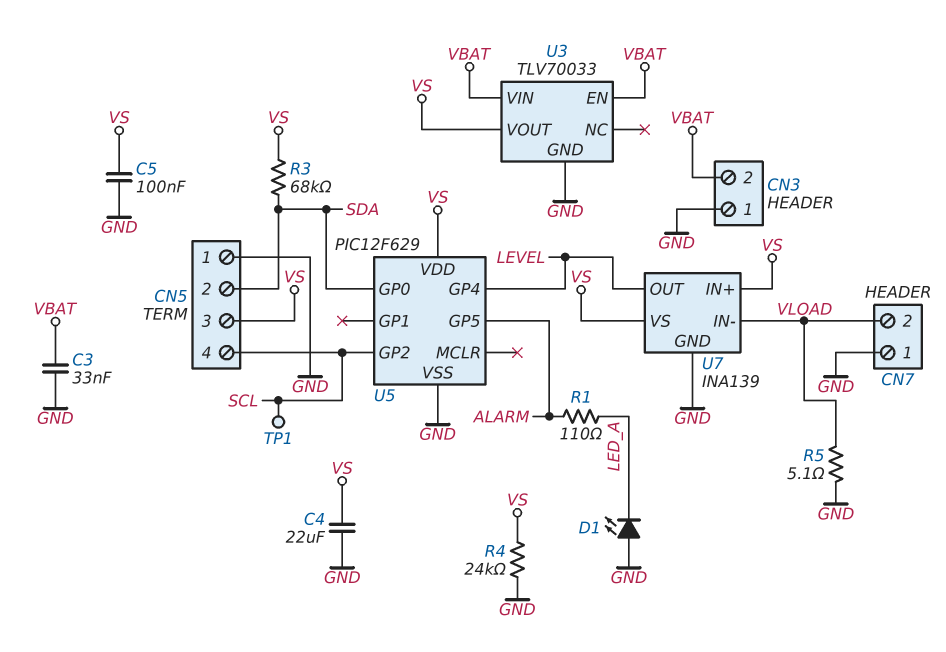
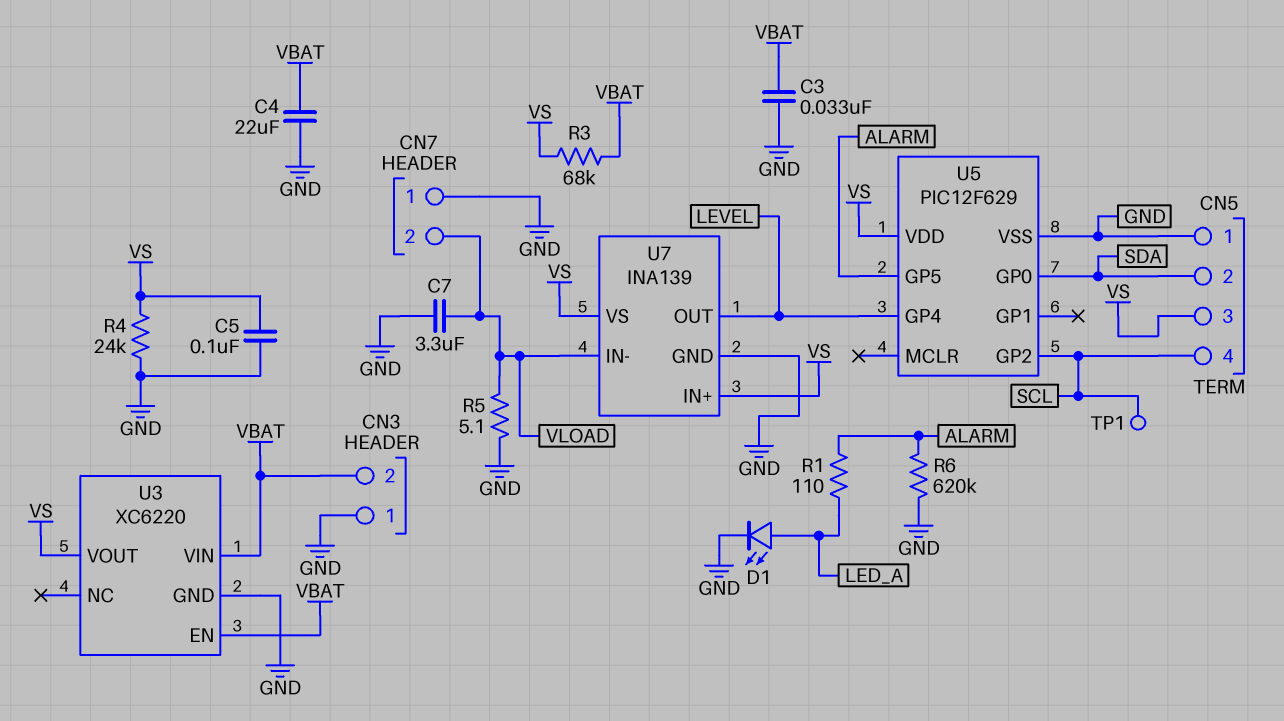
C4: 22uF (GND, VS) -> 22uF (GND, VBAT)
C7: none -> 3.3uF (GND, VLOAD)
D1: LED (A GND, K LED_A) -> LED (A LED_A, K GND)
R3: 68k (SDA, VS) -> 68k (VBAT, VS)
R6: none -> 620k (ALARM, GND)
U3: TLV70033 -> XC6220

